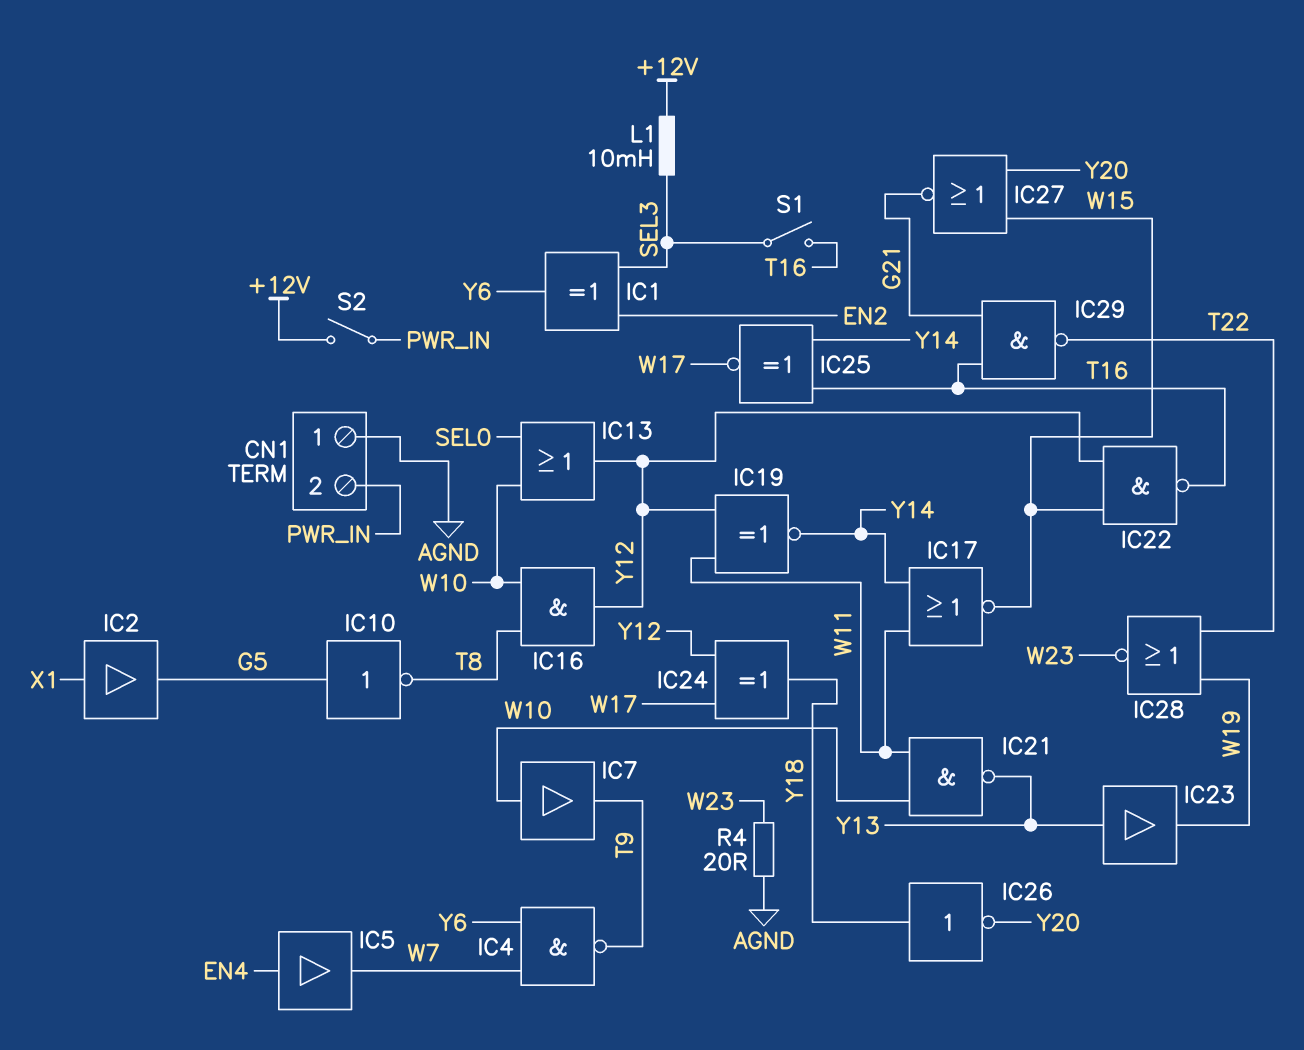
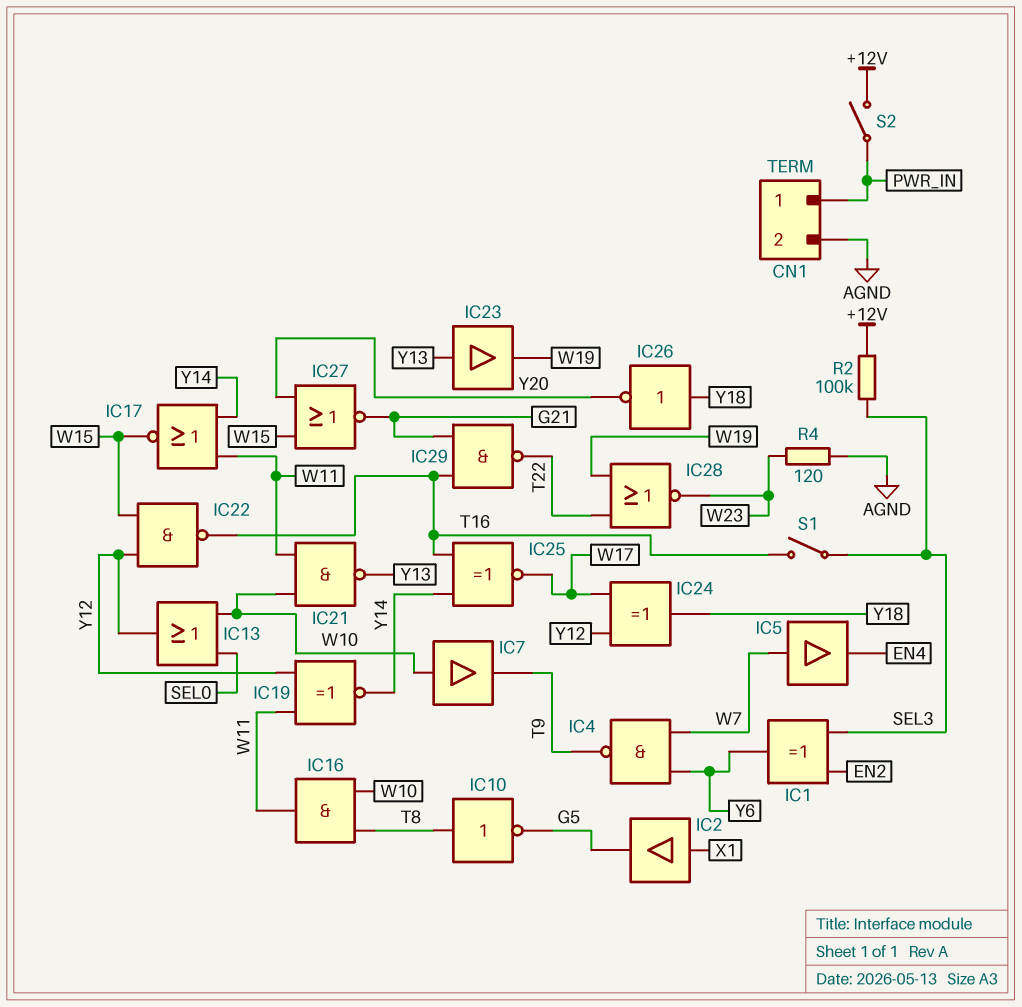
CN1 pin 1: AGND -> PWR_IN
CN1 pin 2: PWR_IN -> AGND
IC5: buffer (in EN4, out W7) -> buffer (in W7, out EN4)
IC10: NOT (in G5, out T8) -> NOT (in T8, out G5)
IC16: AND (in T8, in W10, out Y12) -> AND (in T8, in W10, out W11)
L1: 10mH (+12V, SEL3) -> none
R2: none -> 100k (+12V, SEL3)
R4: 20 (AGND, W23) -> 120 (AGND, W23)

